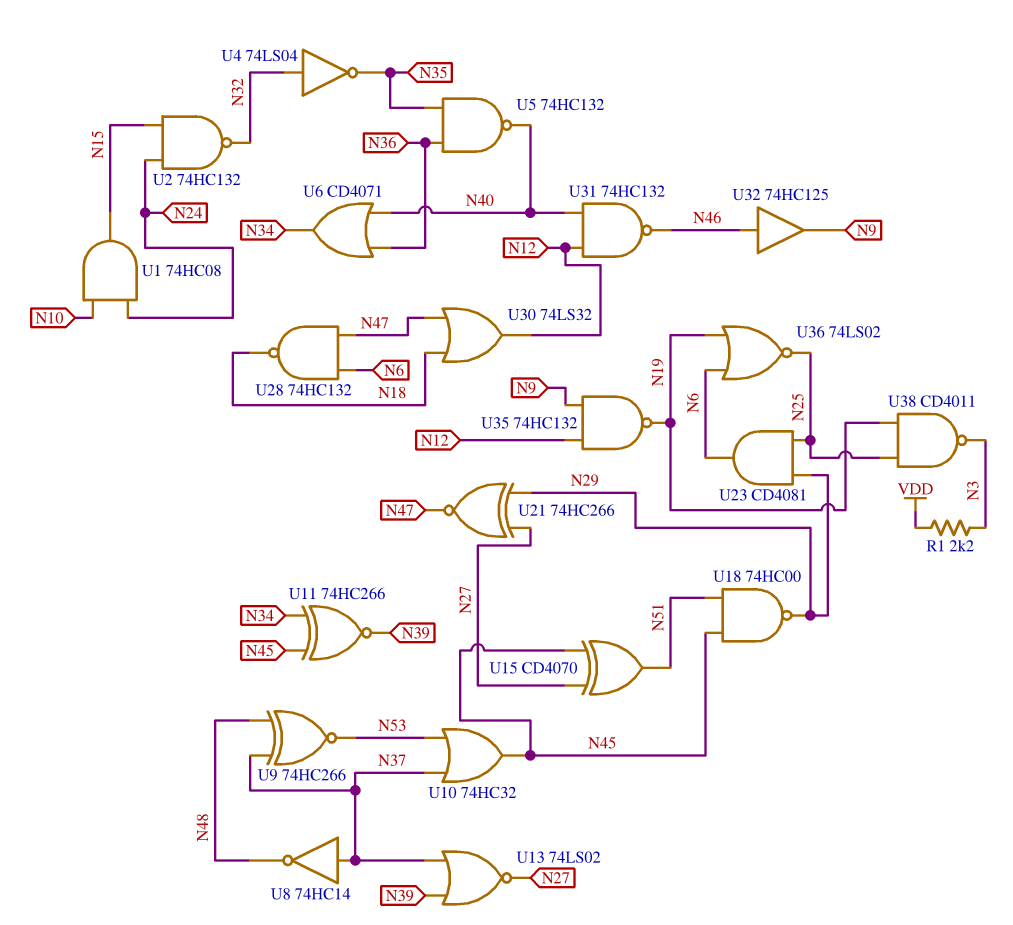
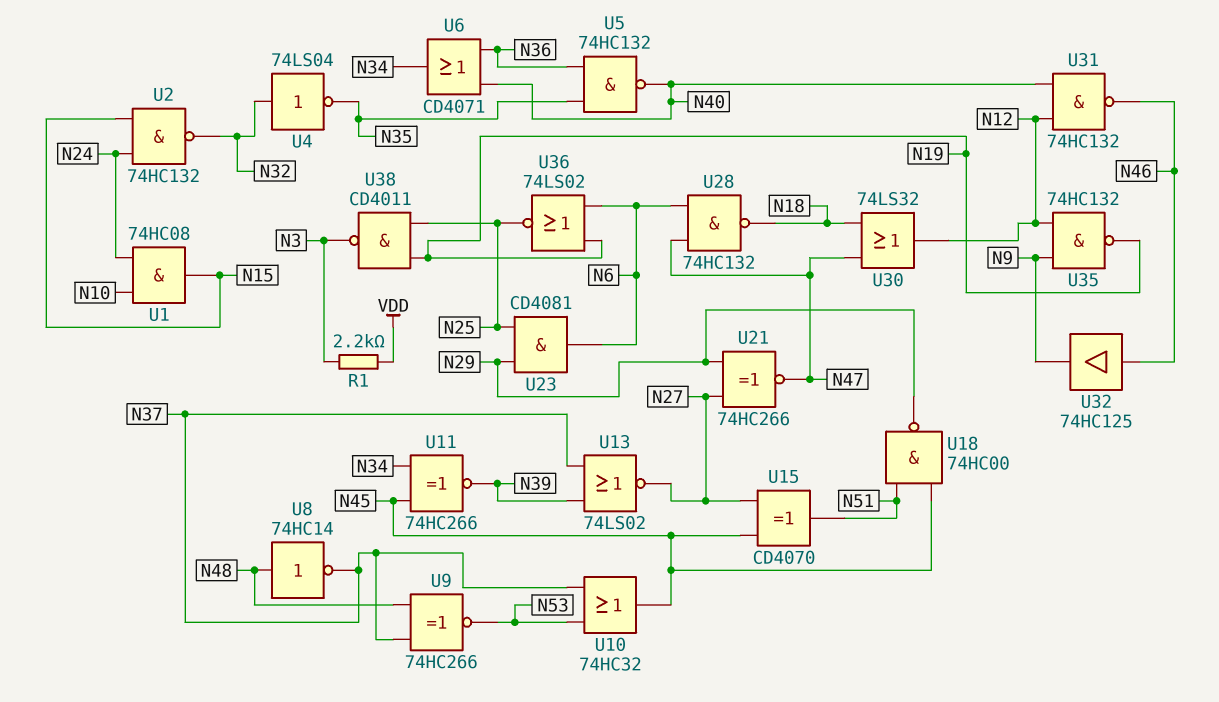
U8: NOT 74HC14 (in N37, out N48) -> NOT 74HC14 (in N48, out N37)

